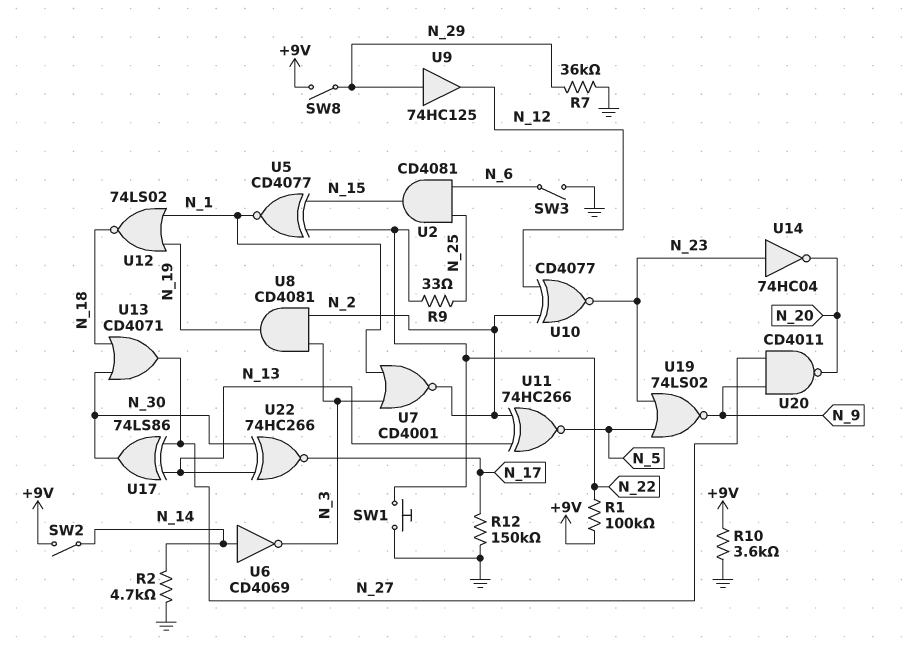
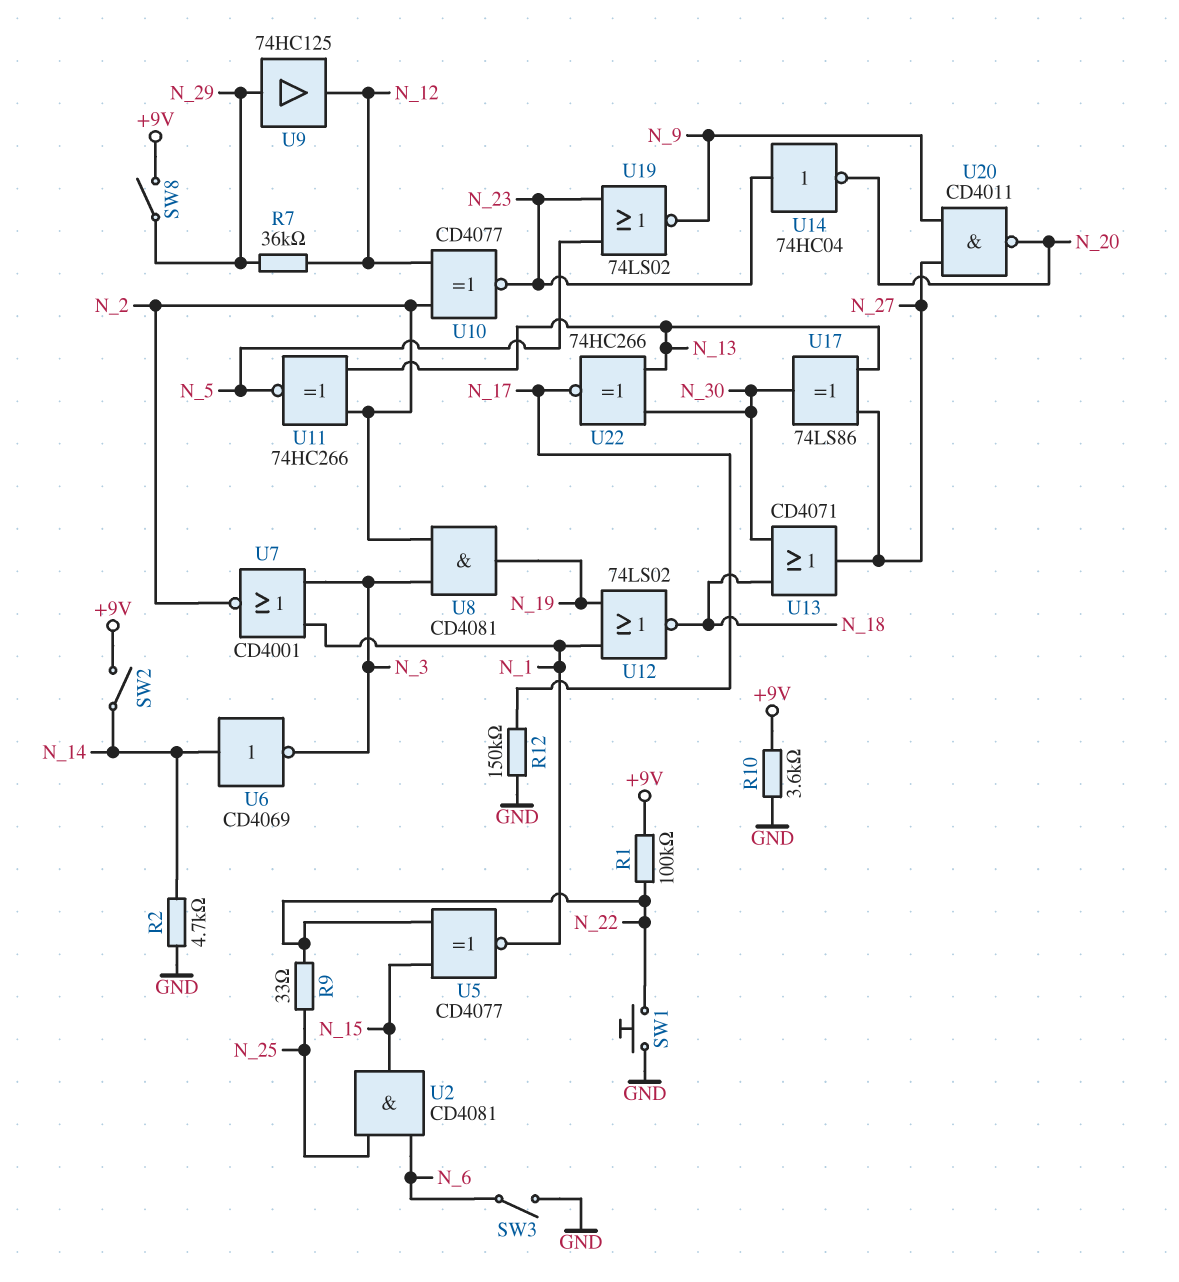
R7: 36k (GND, N_29) -> 36k (N_12, N_29)

